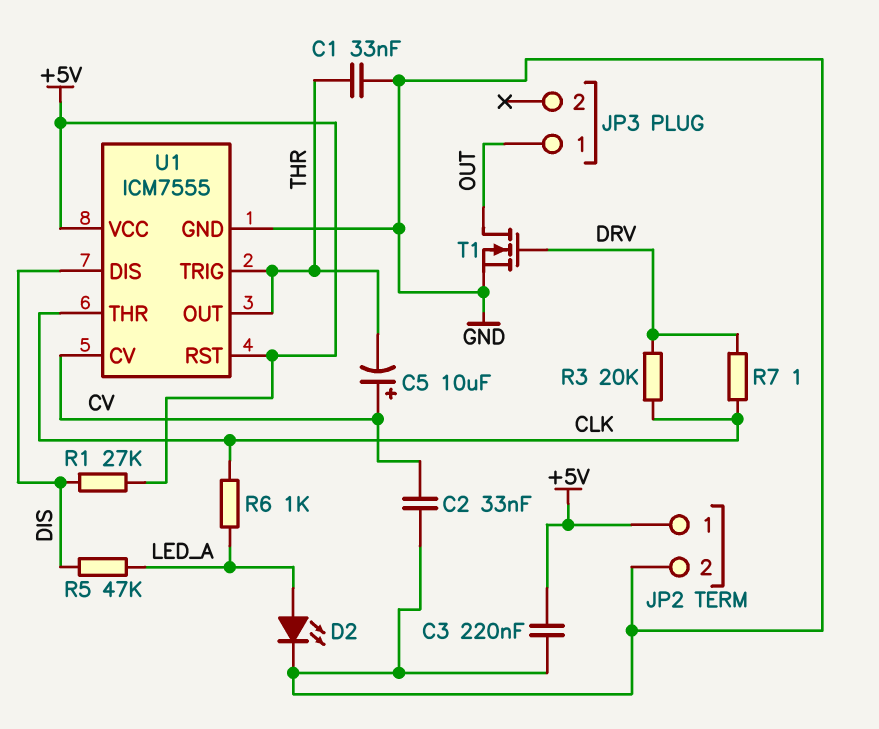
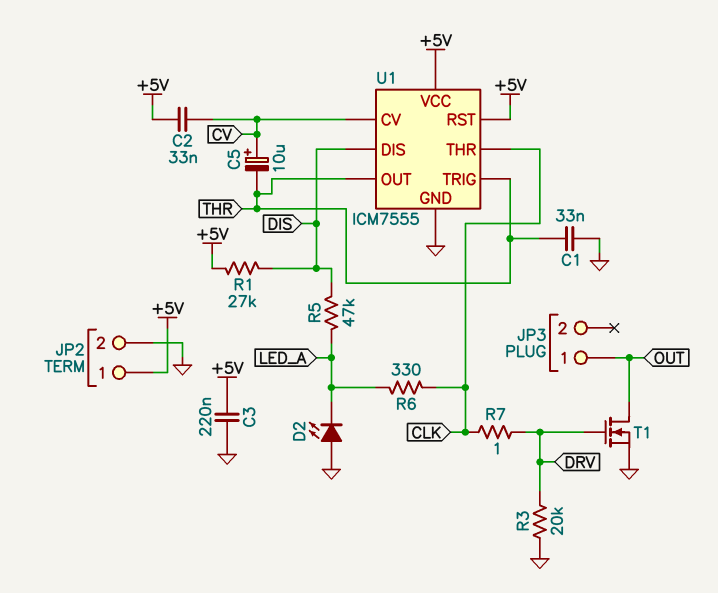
C2: 33nF (CV, GND) -> 33nF (+5V, CV)
D2: LED (A LED_A, K GND) -> LED (A GND, K LED_A)
R3: 20k (CLK, DRV) -> 20k (DRV, GND)
R6: 1k (CLK, LED_A) -> 330 (CLK, LED_A)

